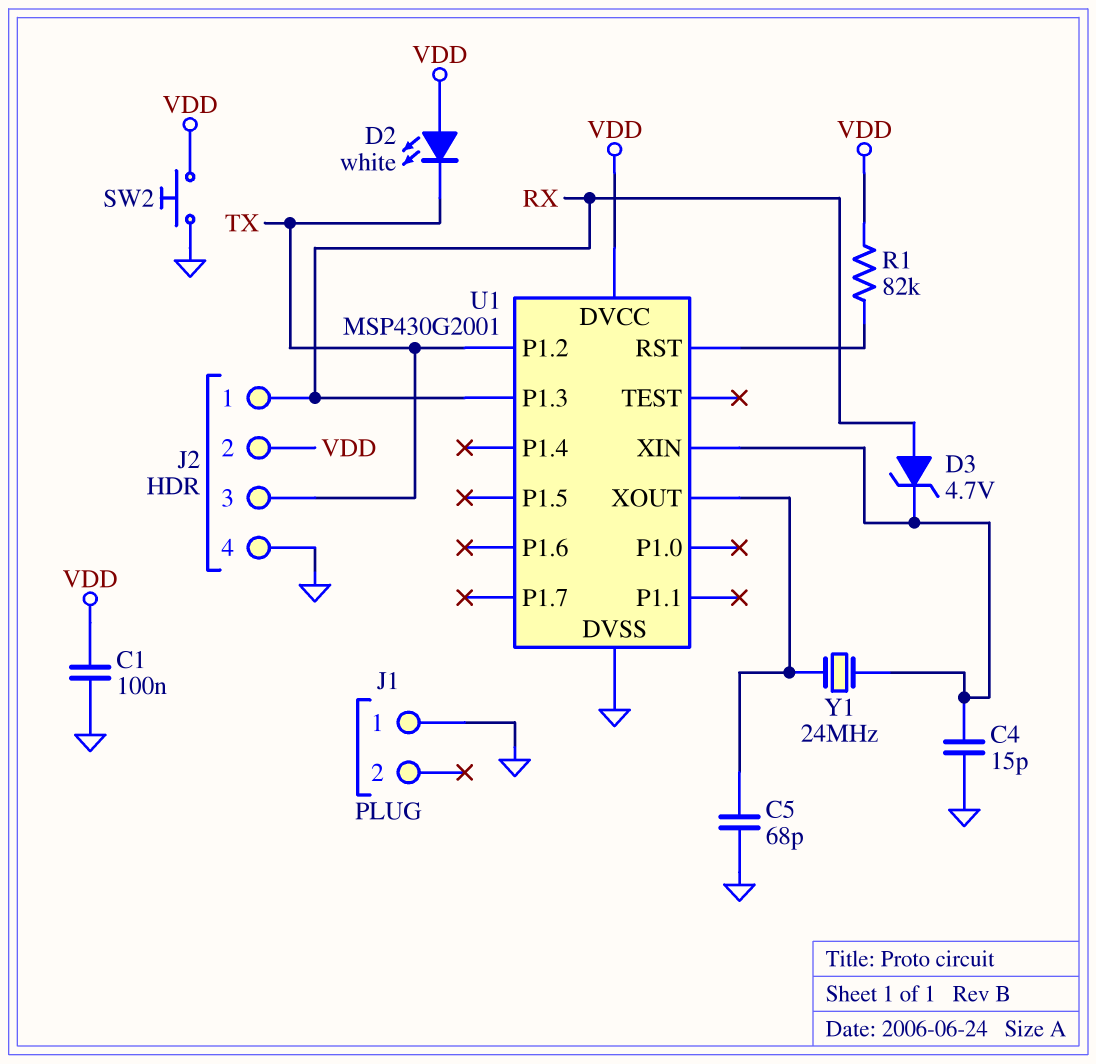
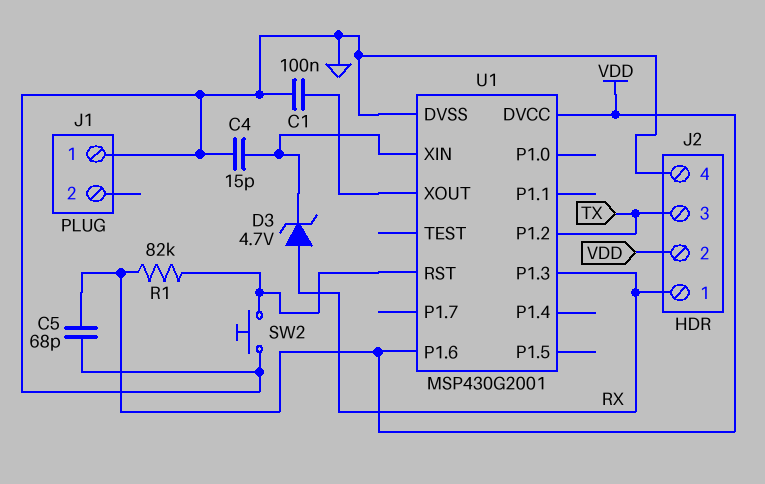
C1: 100nF (GND, VDD) -> 100nF (GND, U1/XOUT)
C5: 68pF (GND, U1/XOUT) -> 68pF (GND, VDD)
D2: LED white (A VDD, K TX) -> none
SW2: button (GND, VDD) -> button (GND, U1/RST)
U1 pin P1.6: none -> VDD
Y1: 24MHz (U1/XIN, U1/XOUT) -> none

